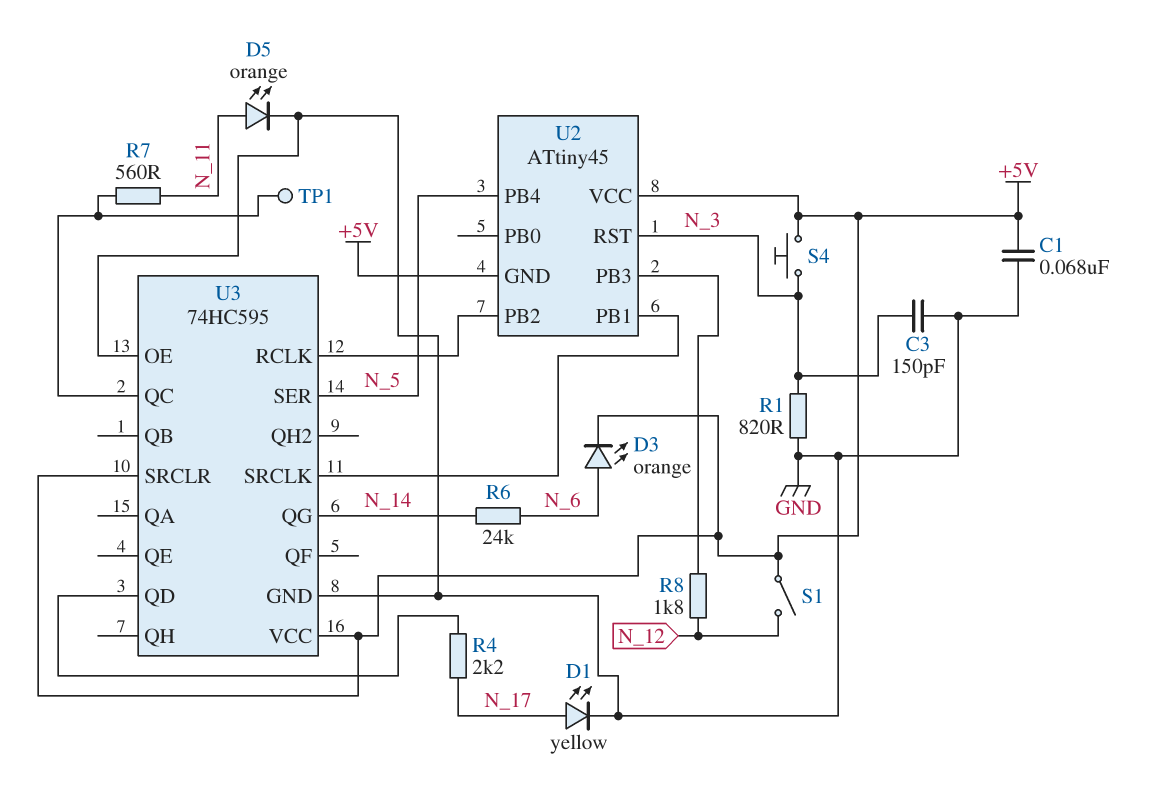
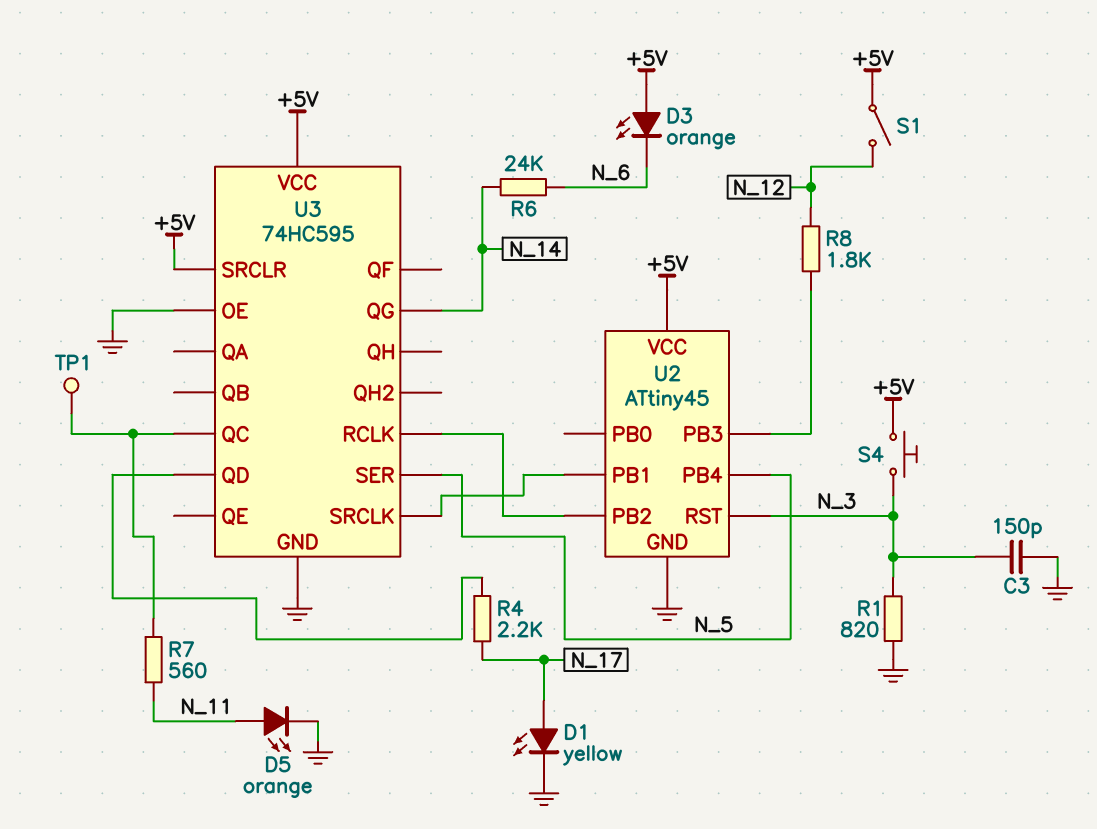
C1: 68nF (+5V, GND) -> none
D3: LED orange (A N_6, K +5V) -> LED orange (A +5V, K N_6)
U2 pin GND: +5V -> GND

